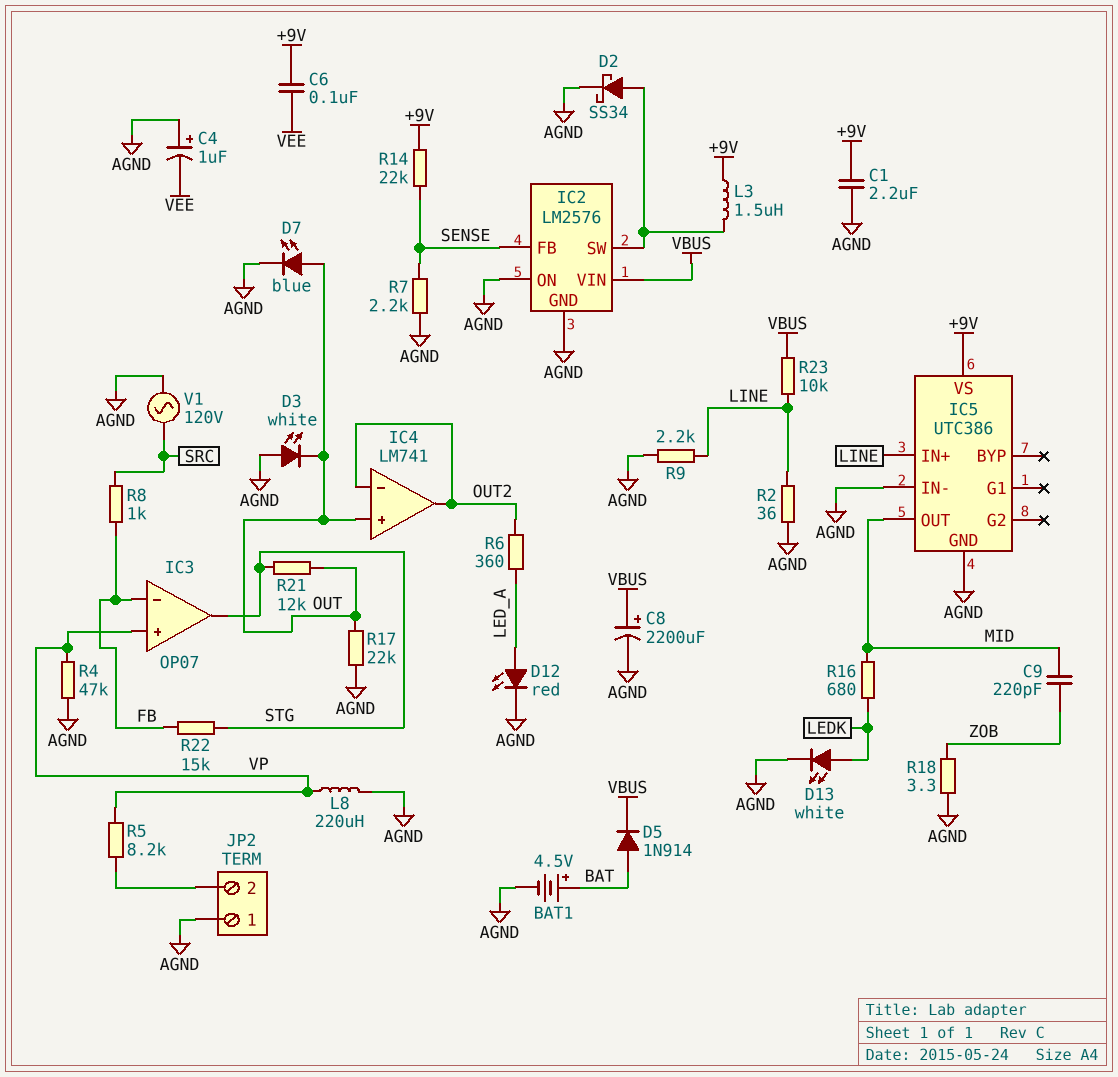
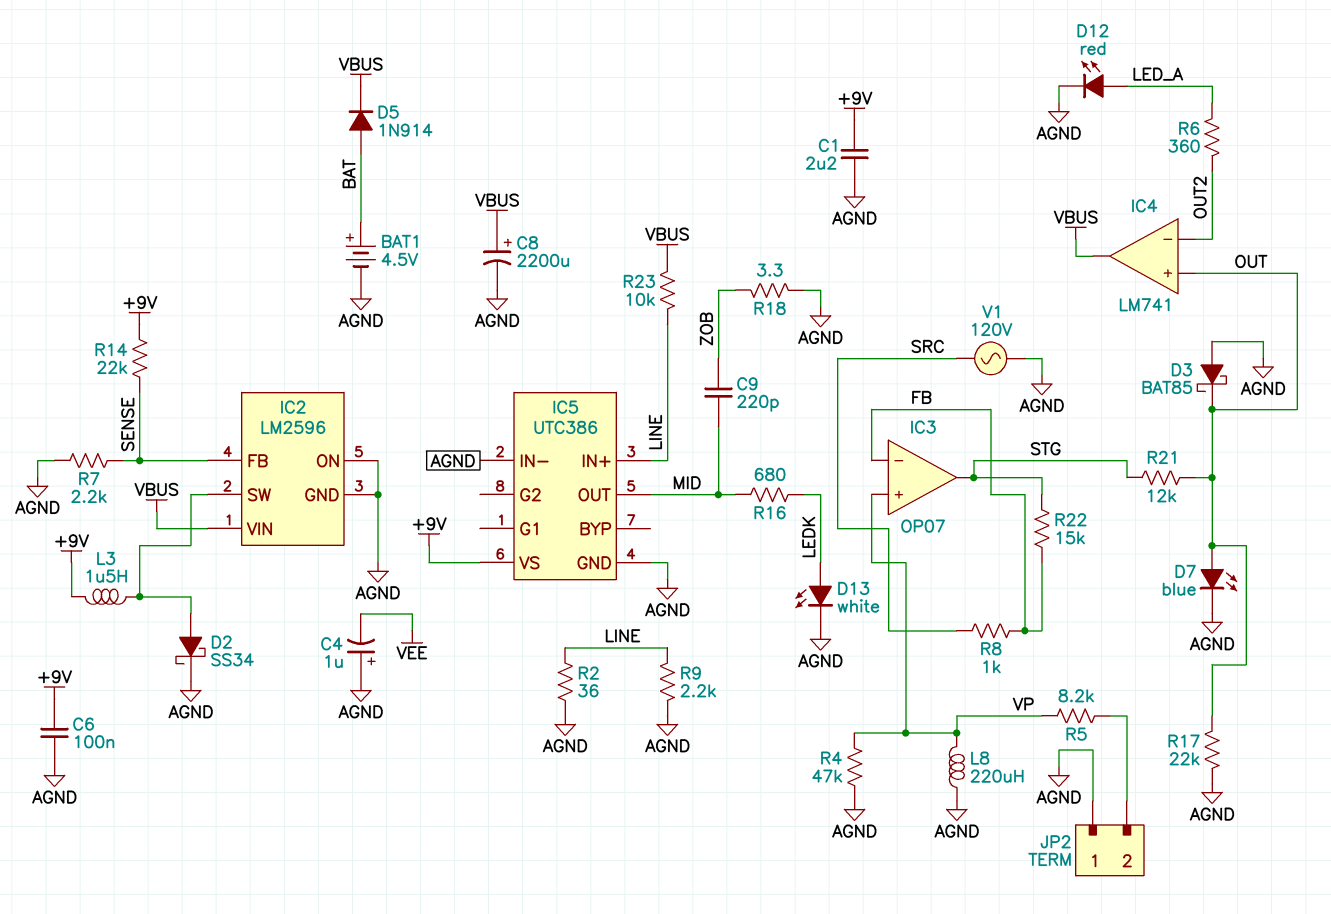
C6: 100nF (+9V, VEE) -> 100nF (+9V, AGND)
D3: LED white (A AGND, K OUT) -> schottky BAT85 (A AGND, K OUT)
IC2: LM2576 -> LM2596
IC4 pin out: OUT2 -> VBUS

